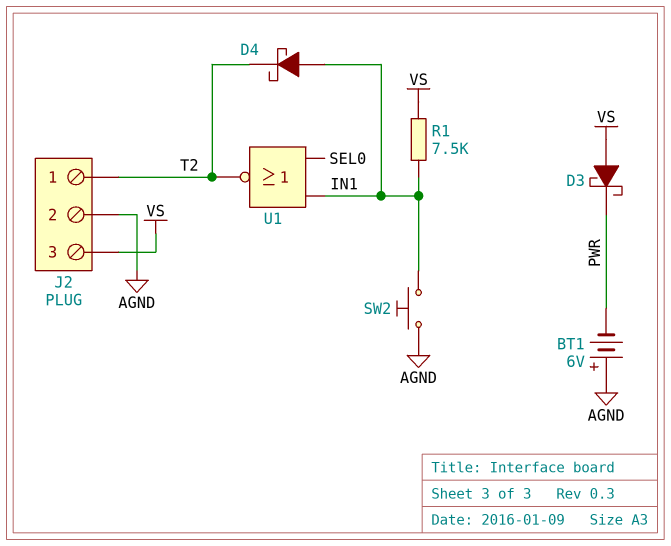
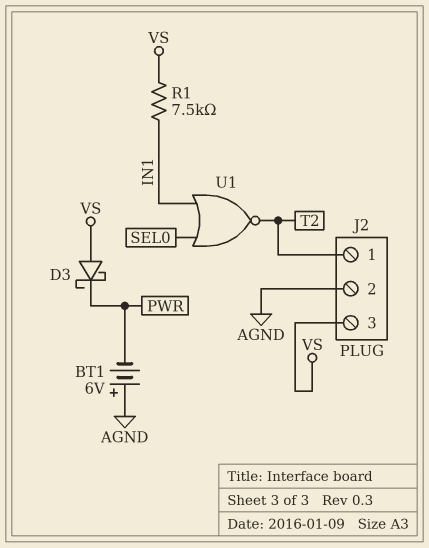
D4: schottky (A IN1, K T2) -> none
SW2: button (AGND, IN1) -> none

